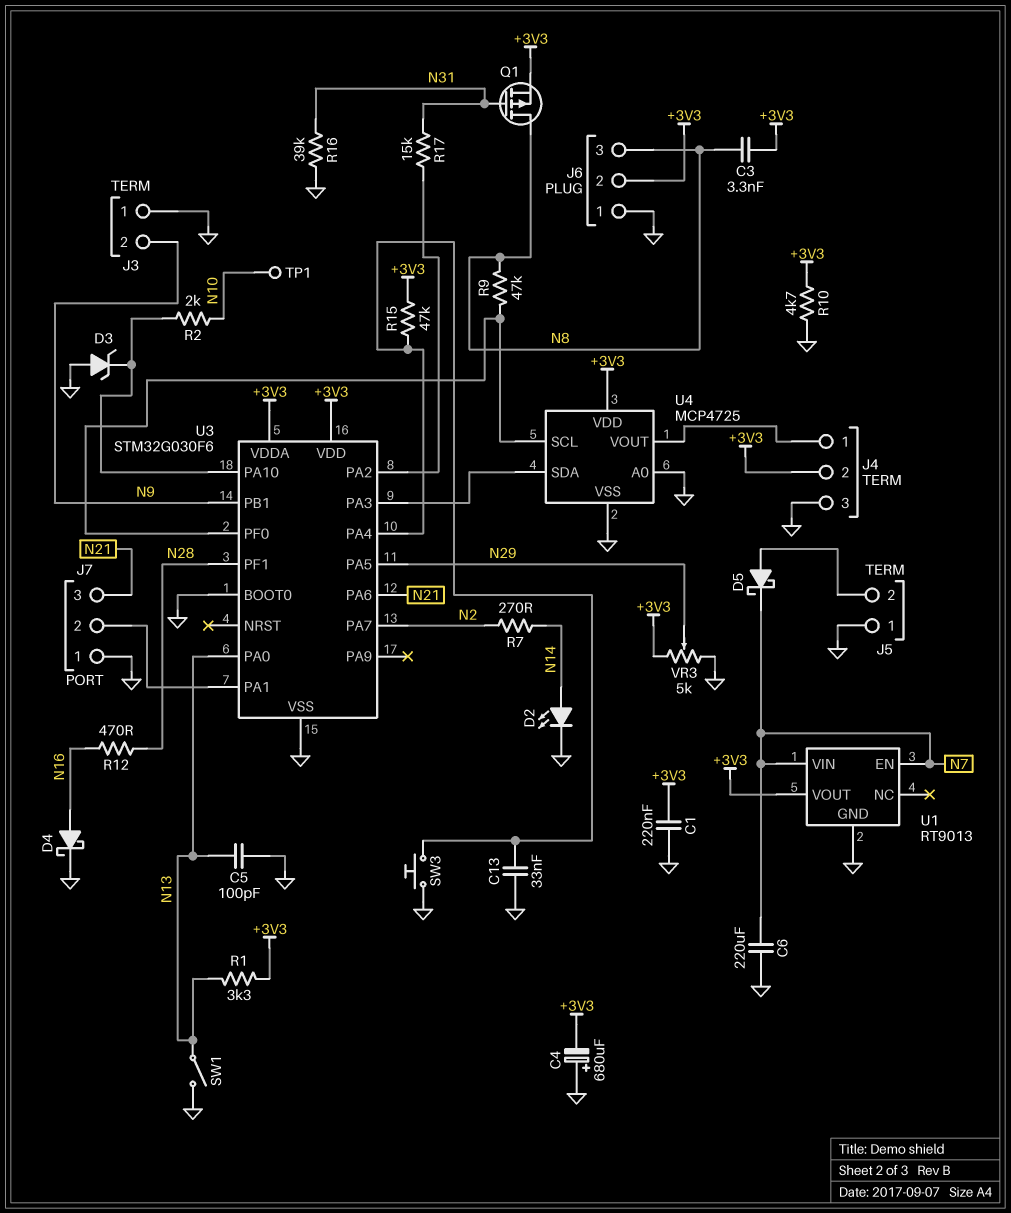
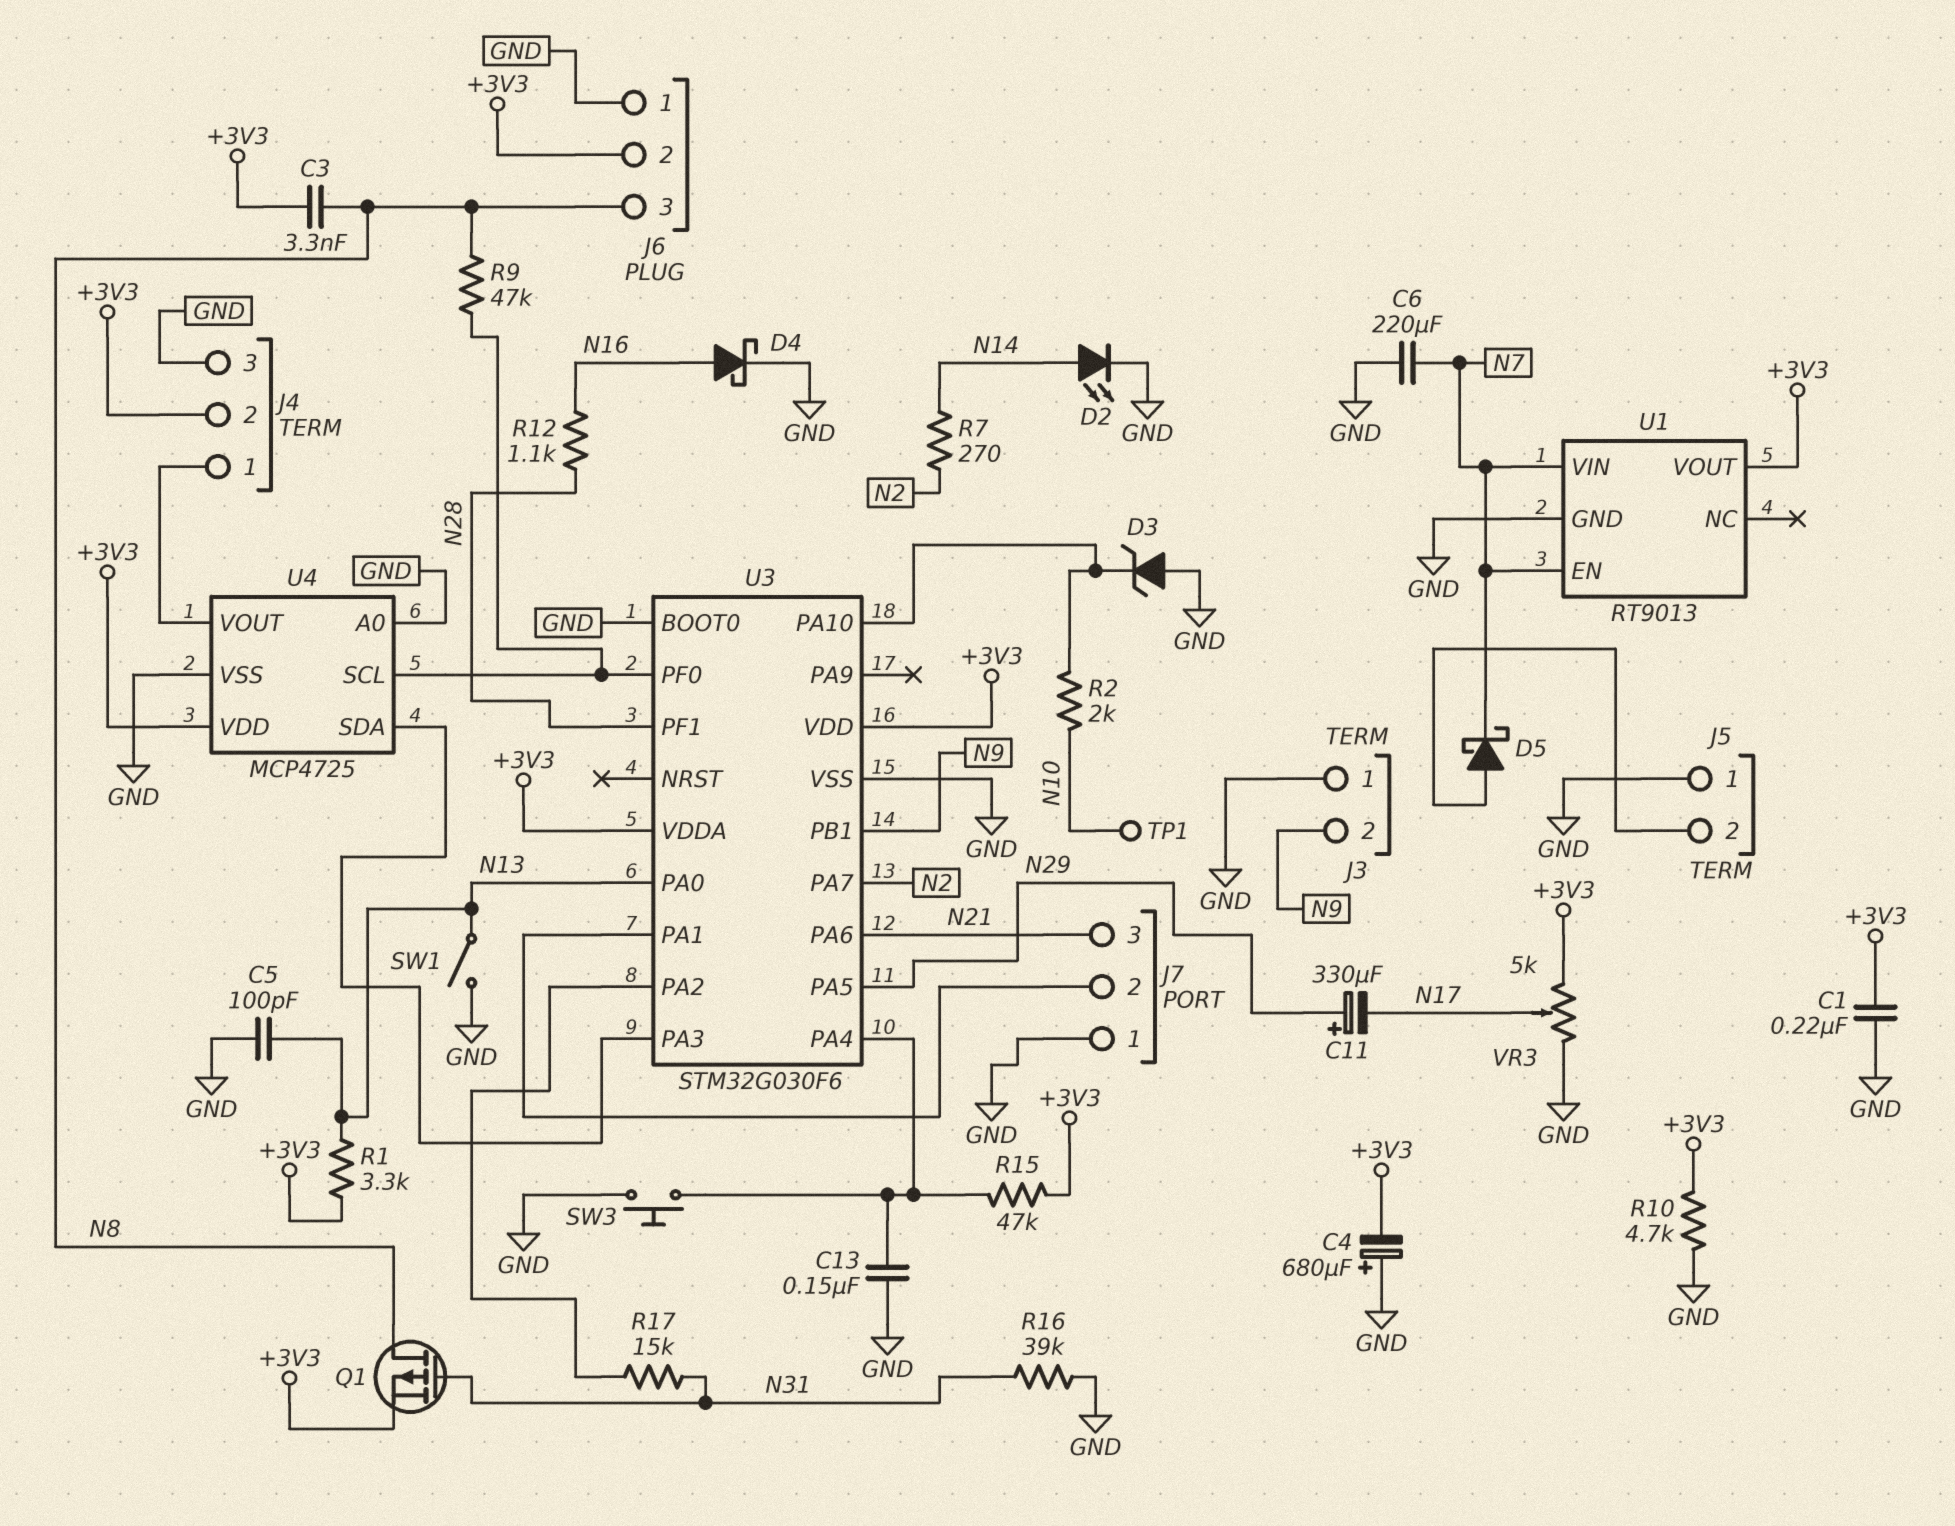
C11: none -> 330uF (plus N29, minus N17)
C13: 33nF (GND, U3/PA4) -> 150nF (GND, U3/PA4)
R12: 470 (N16, N28) -> 1.1k (N16, N28)
VR3: 5k (+3V3, GND, wiper N29) -> 5k (+3V3, GND, wiper N17)

